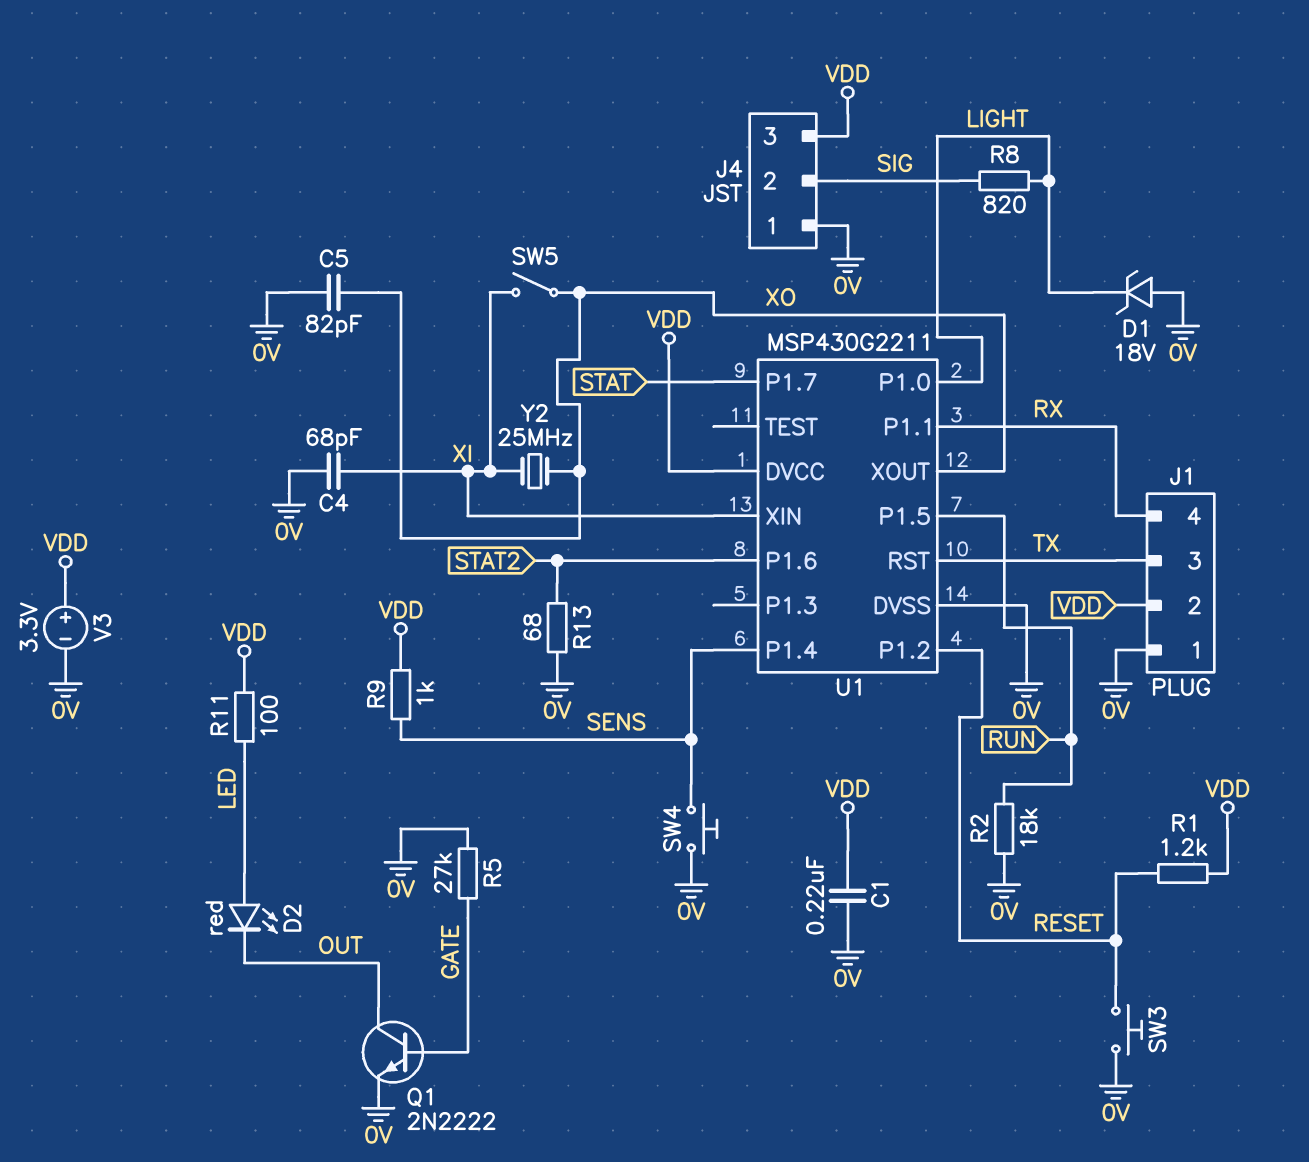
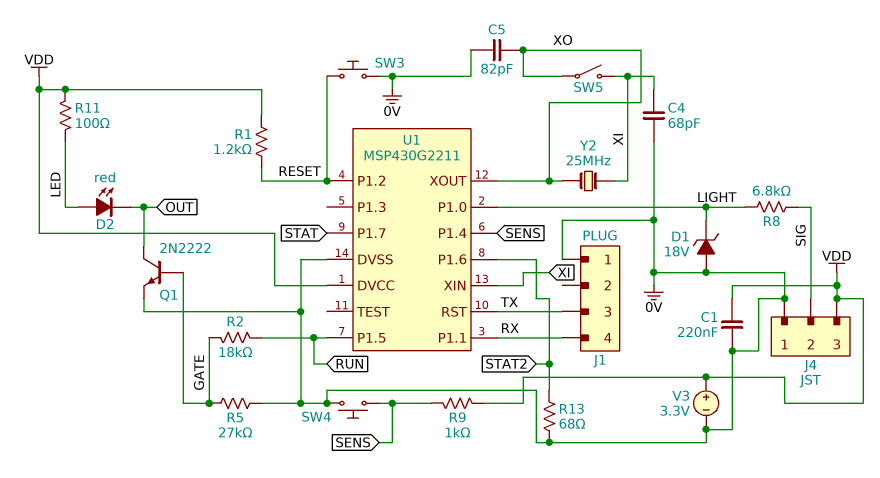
J1 pin 2: VDD -> none
R2: 18k (0V, RUN) -> 18k (GATE, RUN)
R8: 820 (LIGHT, SIG) -> 6.8k (LIGHT, SIG)

